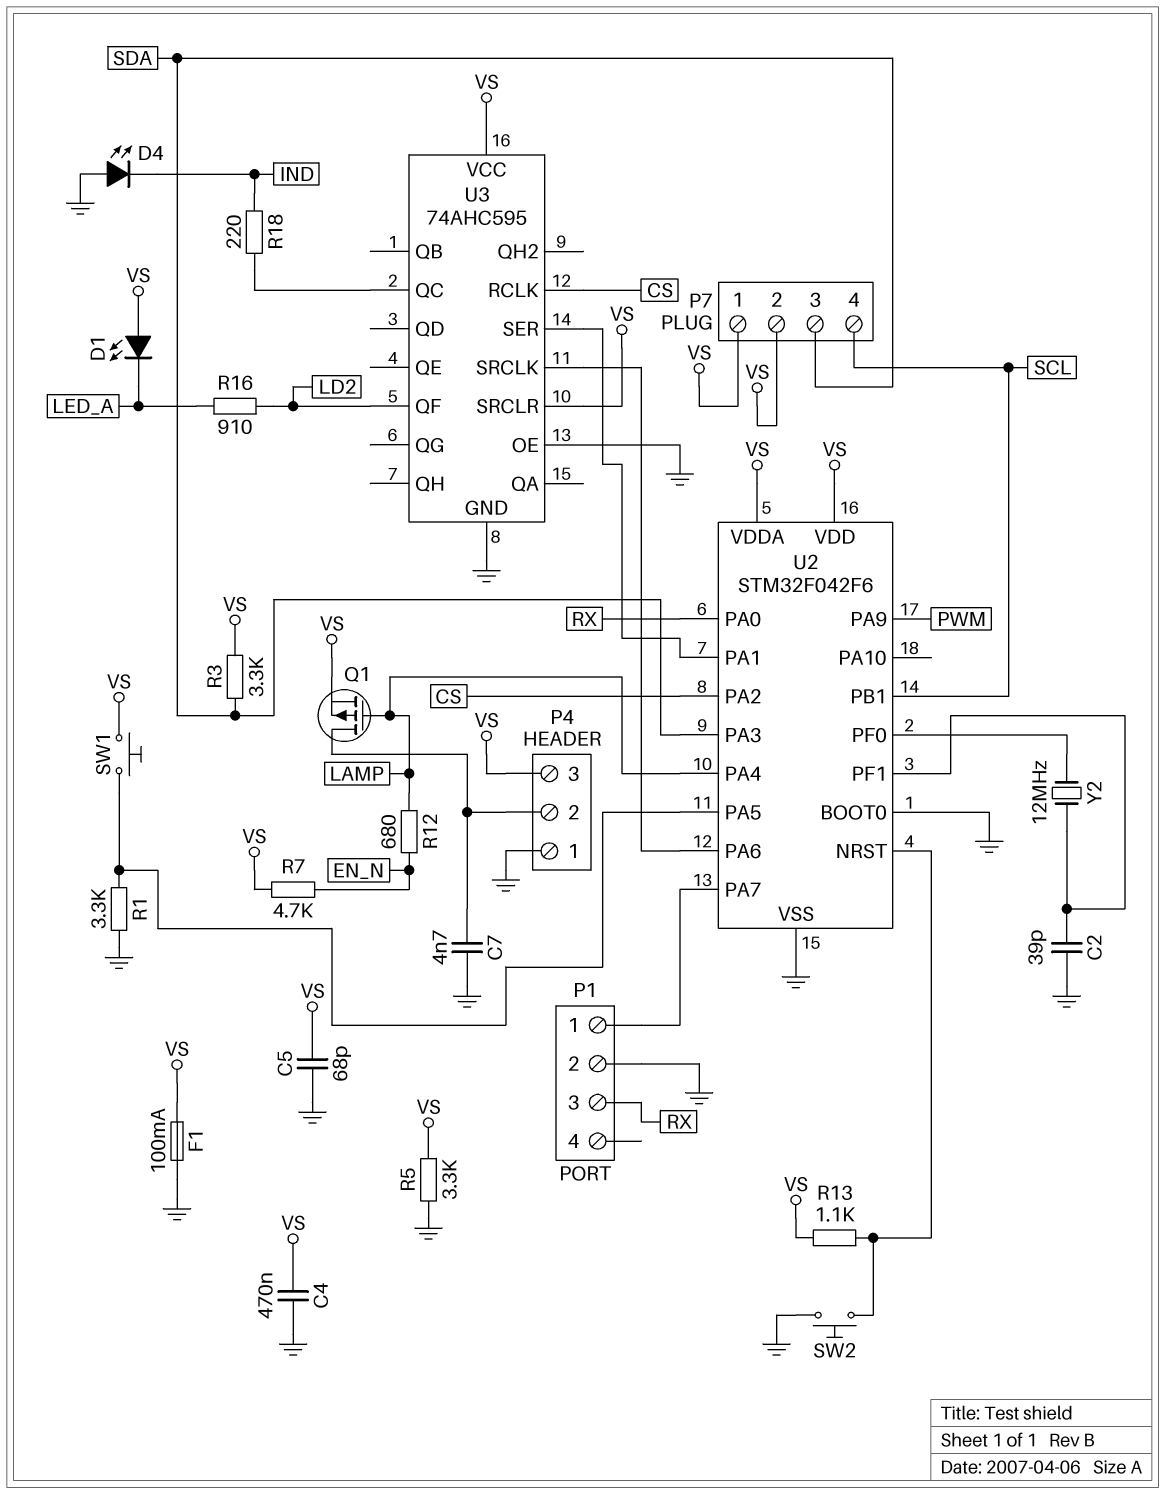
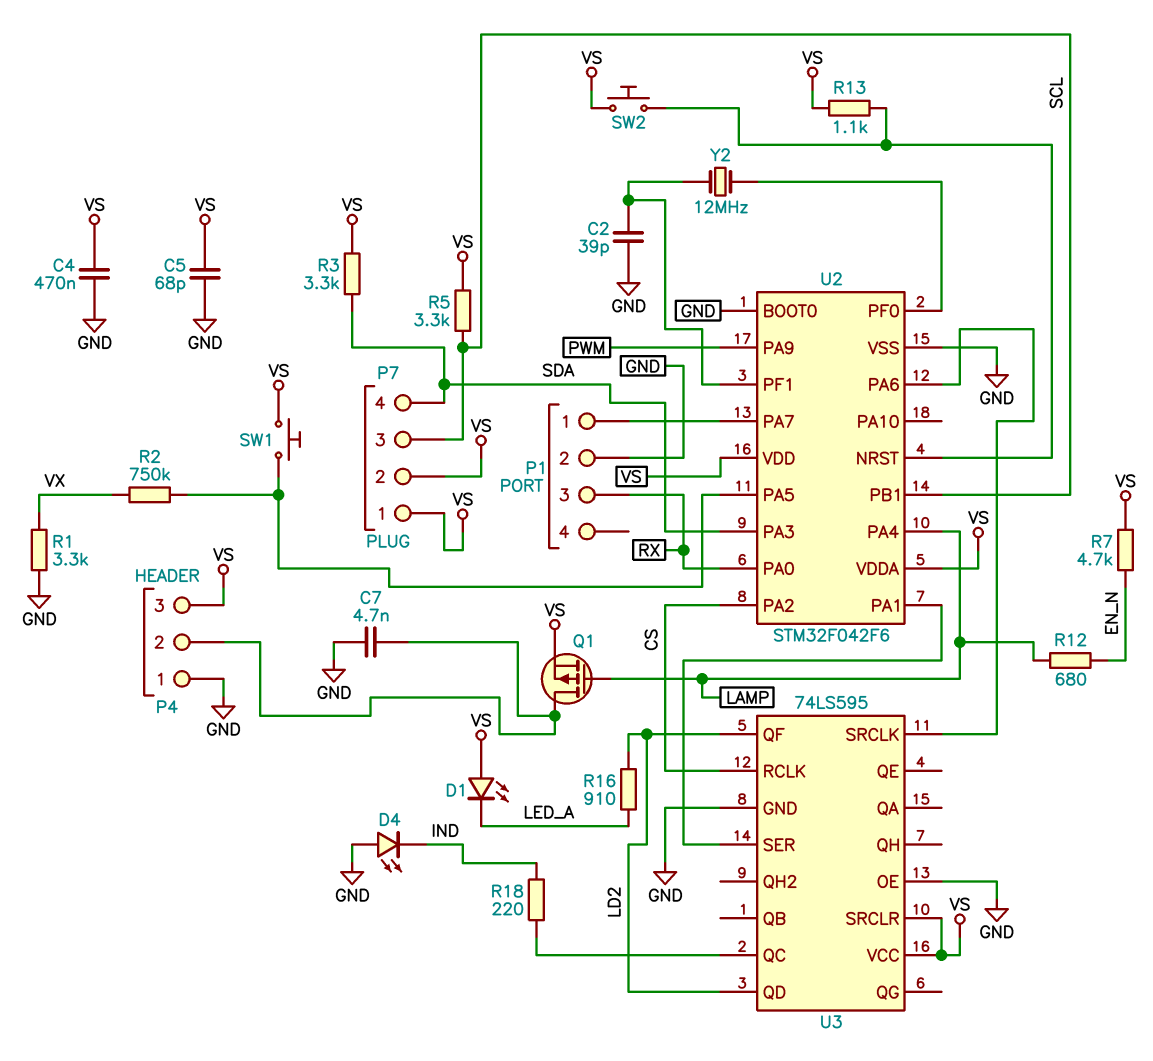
F1: 100mA (GND, VS) -> none
P7 pin 3: SDA -> SCL
P7 pin 4: SCL -> SDA
R1: 3.3k (GND, U2/PA5) -> 3.3k (GND, VX)
R2: none -> 750k (U2/PA5, VX)
R5: 3.3k (GND, VS) -> 3.3k (SCL, VS)
SW2: button (GND, U2/NRST) -> button (U2/NRST, VS)
U3: 74AHC595 -> 74LS595
U3 pin QD: none -> LD2

